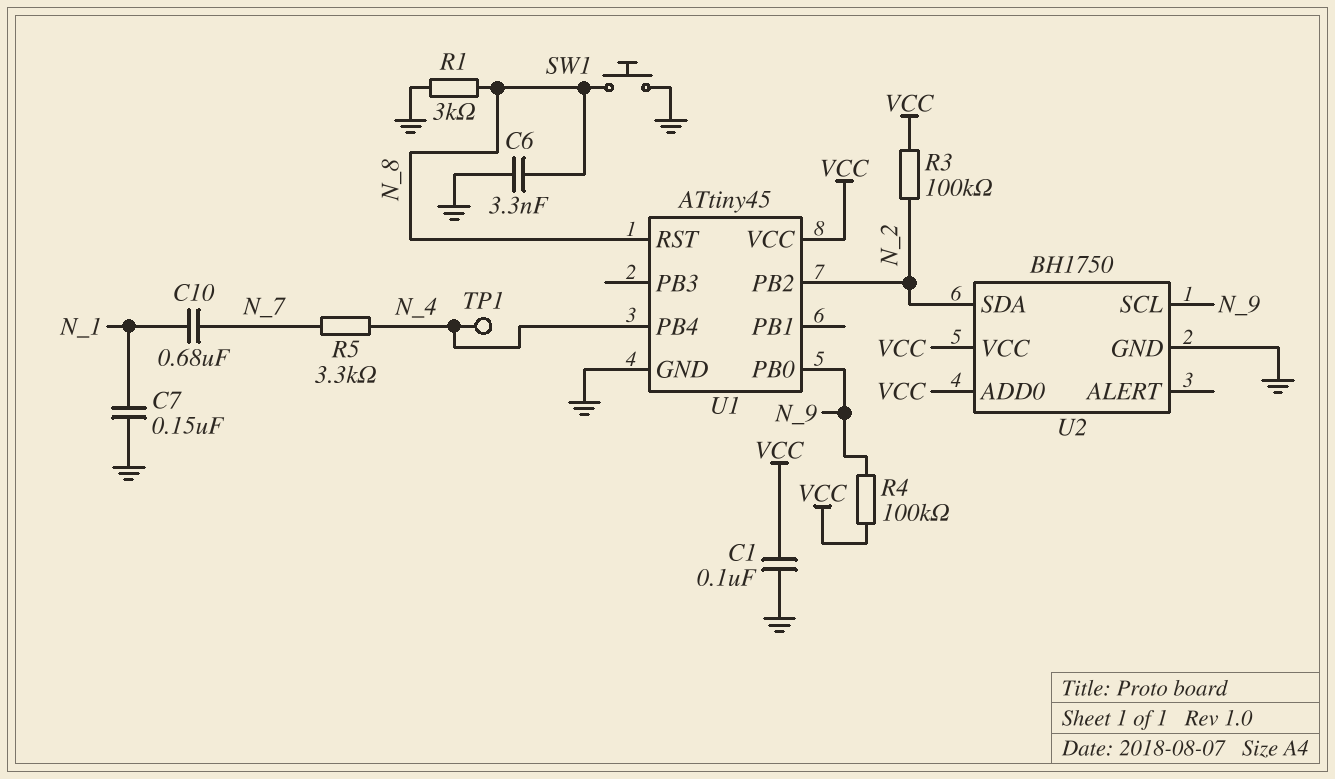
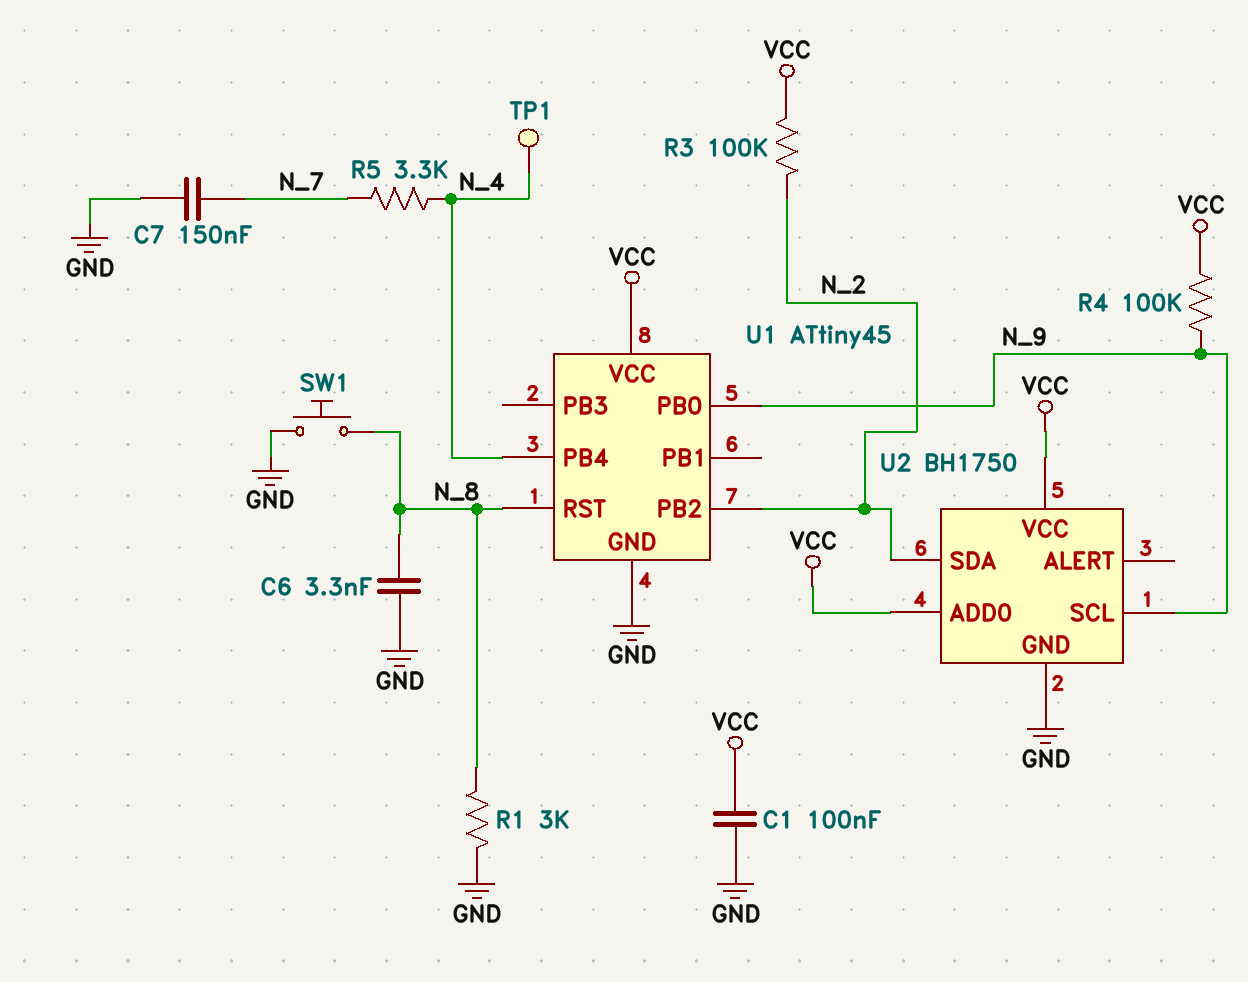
C7: 150nF (GND, N_1) -> 150nF (GND, N_7)
C10: 680nF (N_1, N_7) -> none

